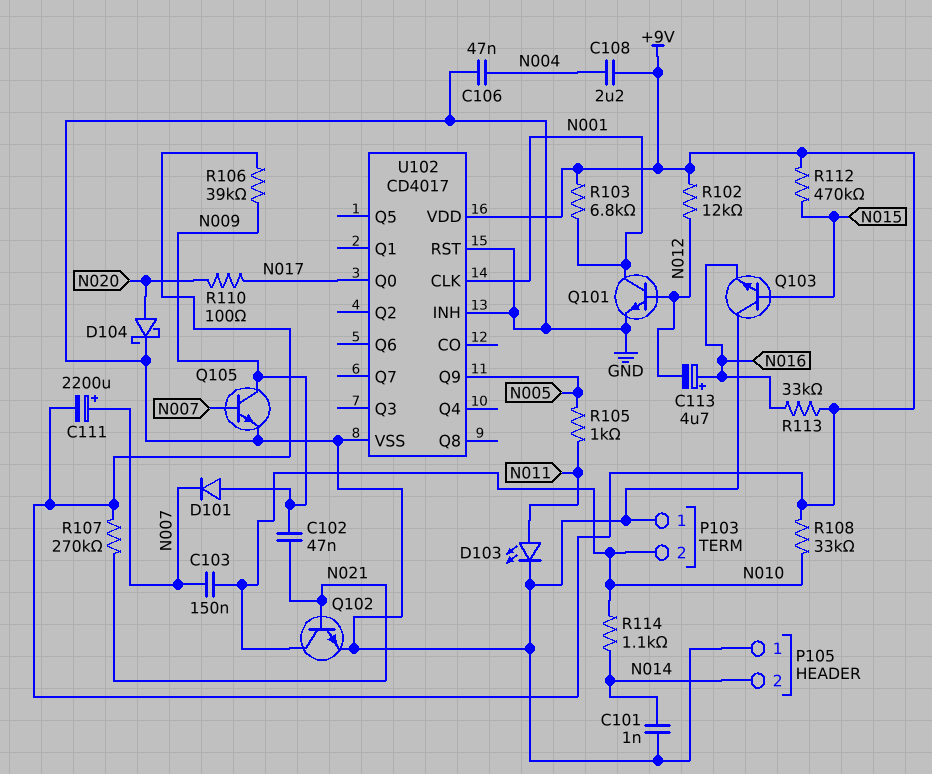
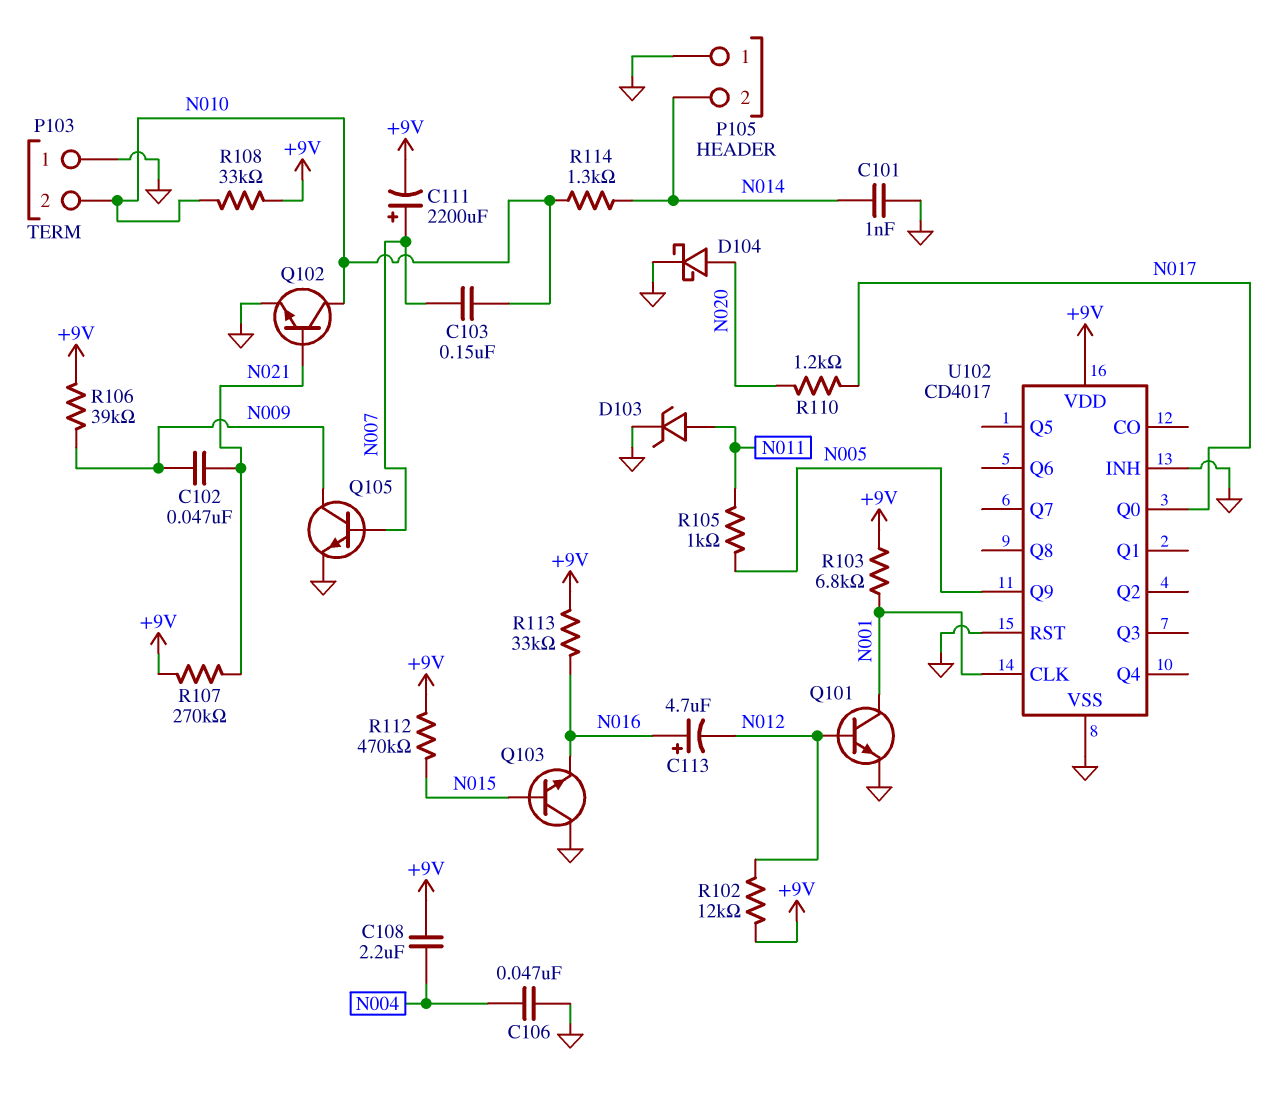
D101: diode (A N009, K N007) -> none
D103: LED (A N011, K GND) -> zener (A N011, K GND)
R110: 100 (N017, N020) -> 1.2k (N017, N020)
R114: 1.1k (N010, N014) -> 1.3k (N010, N014)

